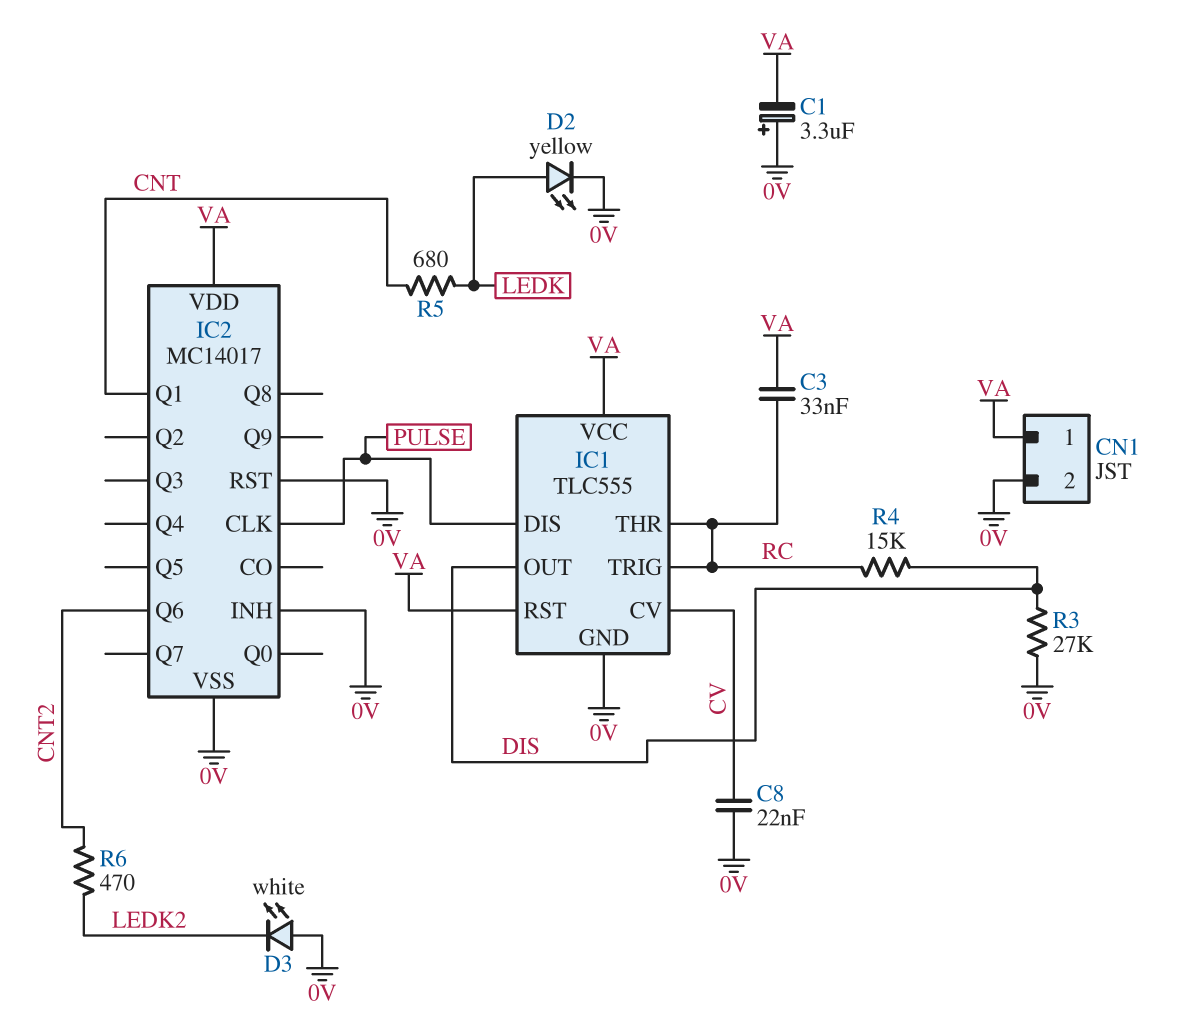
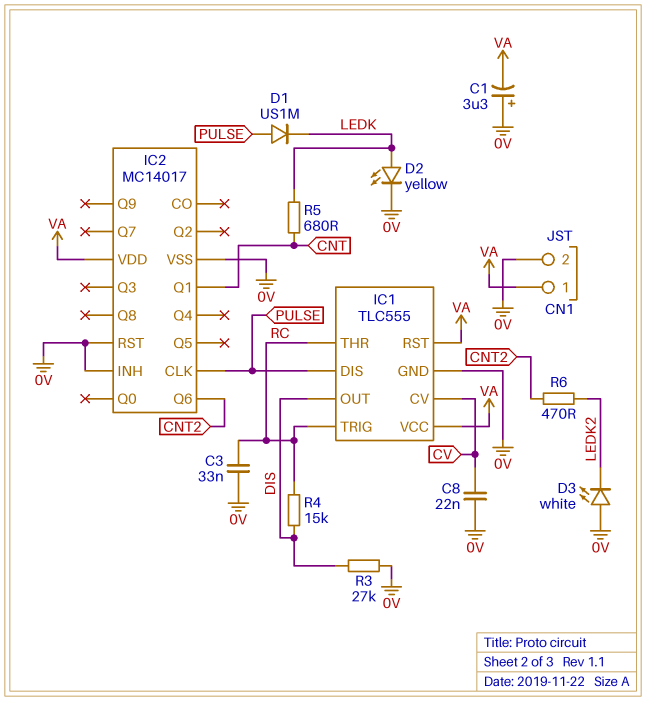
C3: 33nF (RC, VA) -> 33nF (0V, RC)
D1: none -> diode US1M (A PULSE, K LEDK)

